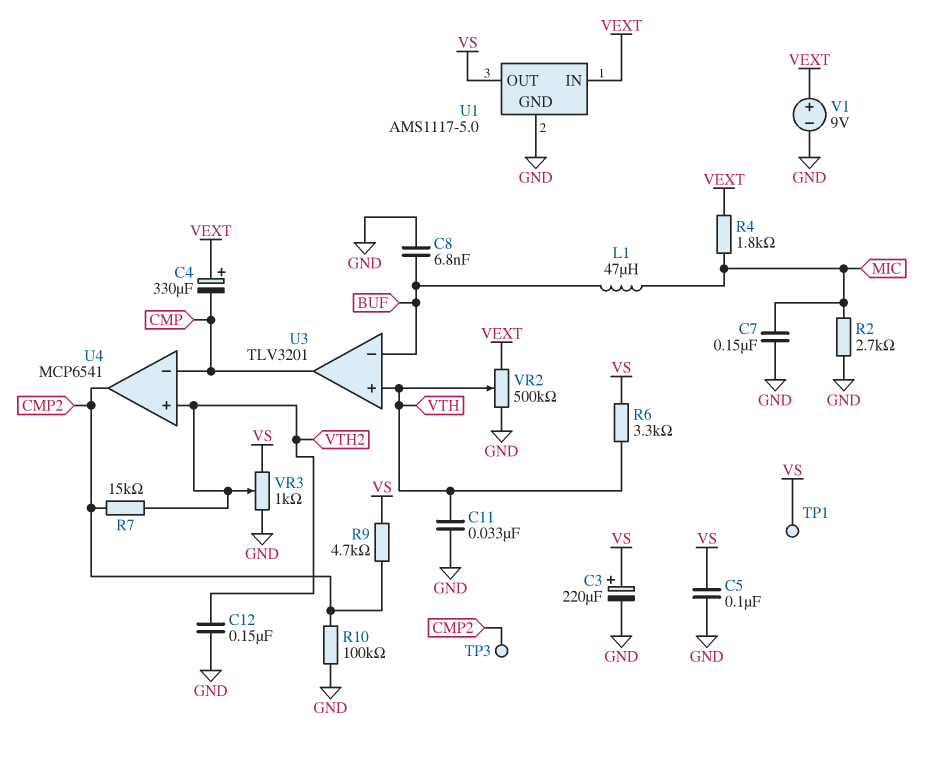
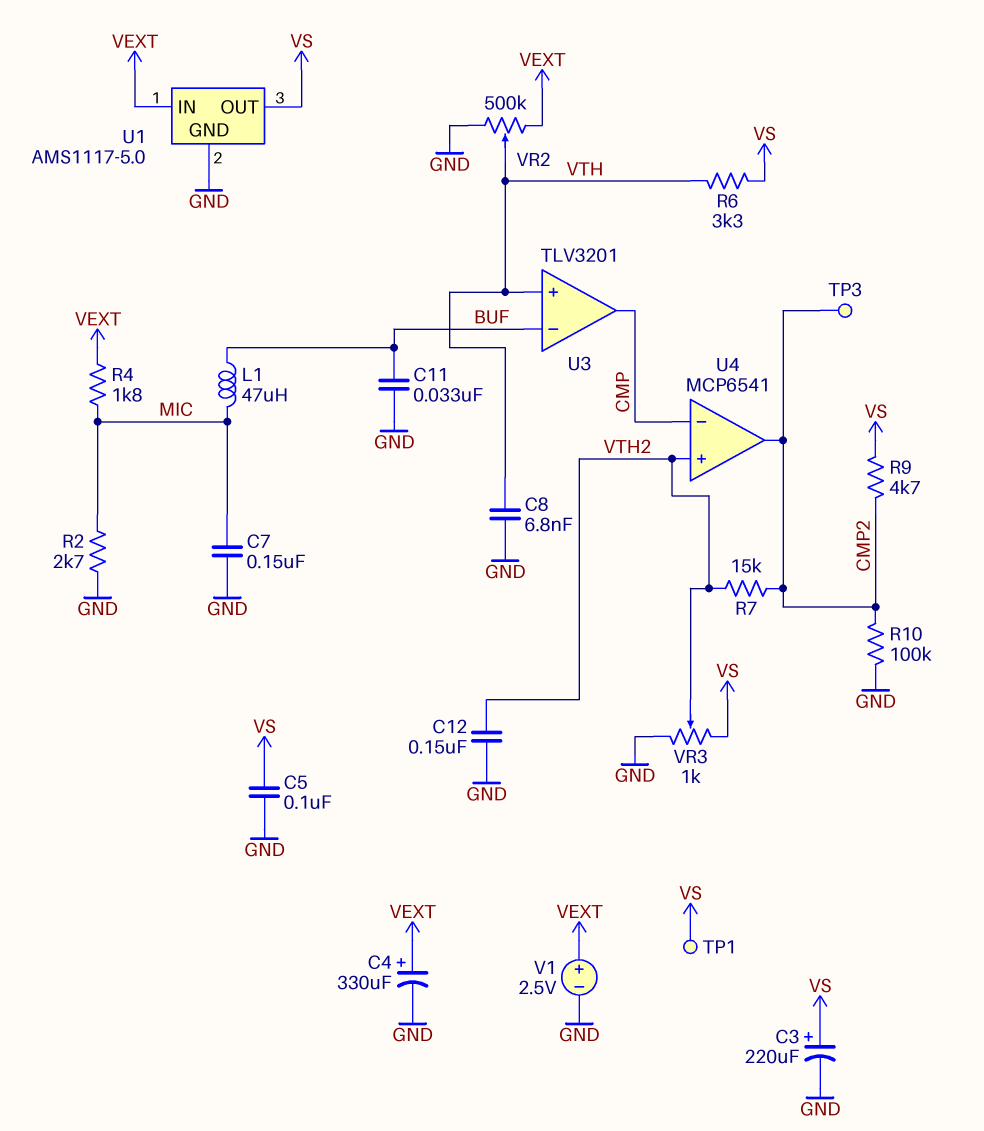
C4: 330uF (plus VEXT, minus CMP) -> 330uF (plus VEXT, minus GND)
C8: 6.8nF (BUF, GND) -> 6.8nF (GND, VTH)
C11: 33nF (GND, VTH) -> 33nF (BUF, GND)
V1: 9V (plus VEXT, minus GND) -> 2.5V (plus VEXT, minus GND)

